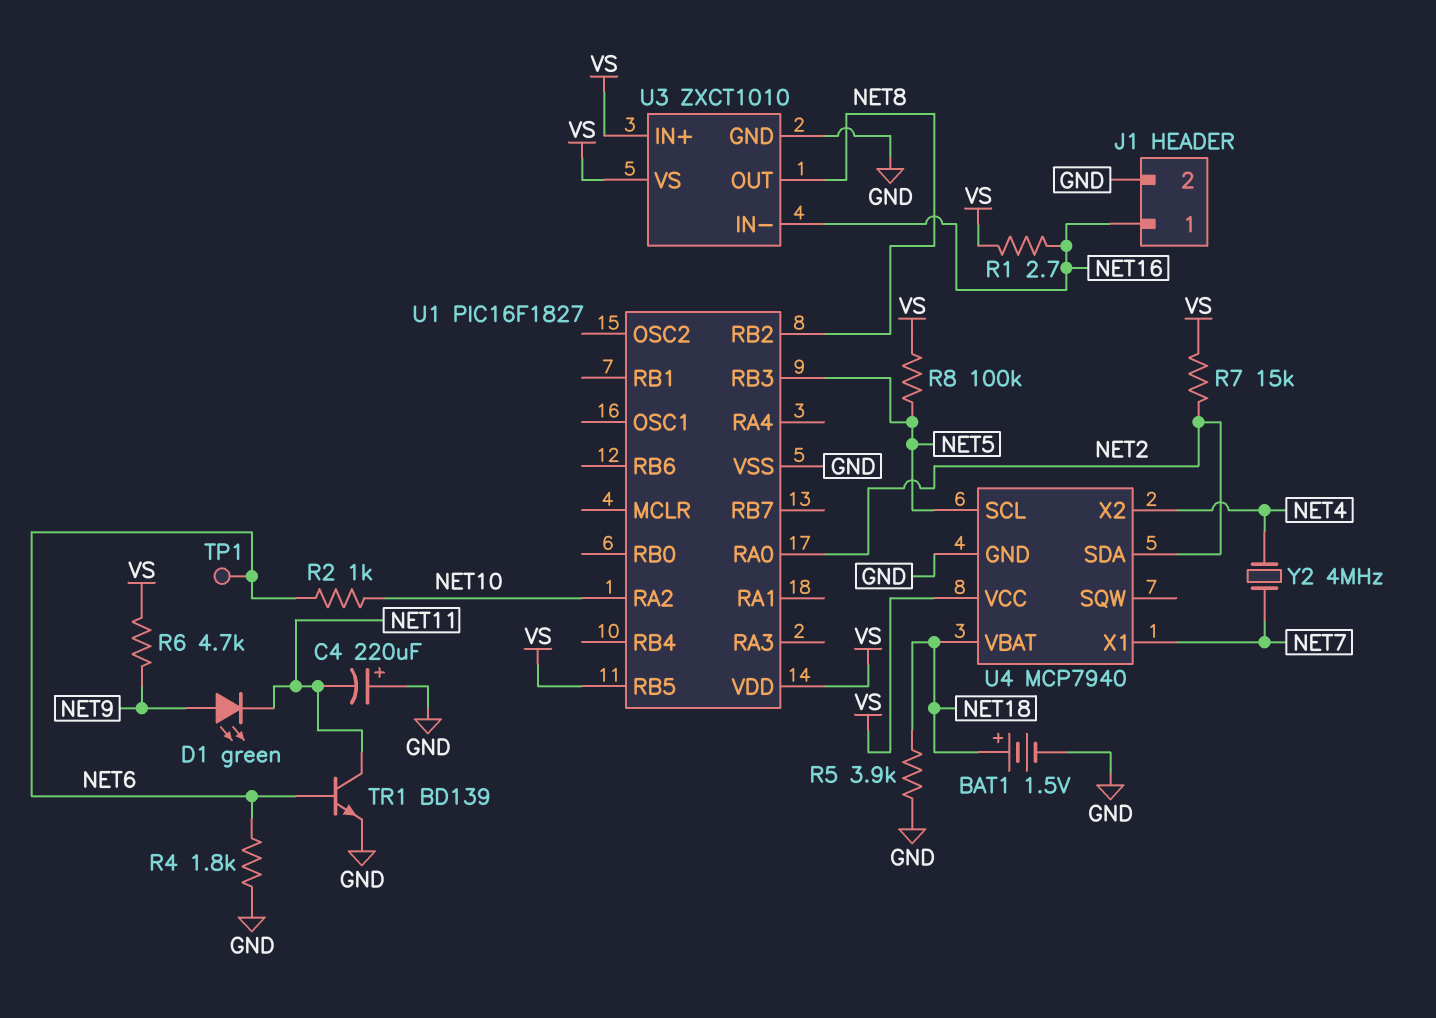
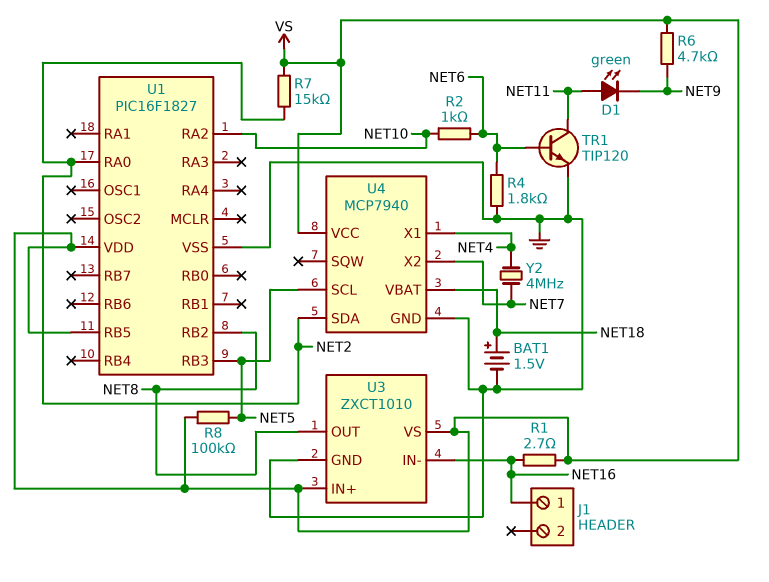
C4: 220uF (plus GND, minus NET11) -> none
D1: LED green (A NET9, K NET11) -> LED green (A NET11, K NET9)
J1 pin 2: GND -> none
R5: 3.9k (GND, NET18) -> none
TP1: test point (NET6) -> none
TR1: NPN BD139 (B NET6, C NET11, E GND) -> NPN TIP120 (B NET6, C NET11, E GND)
U4 pin X1: NET7 -> NET4
U4 pin X2: NET4 -> NET7

